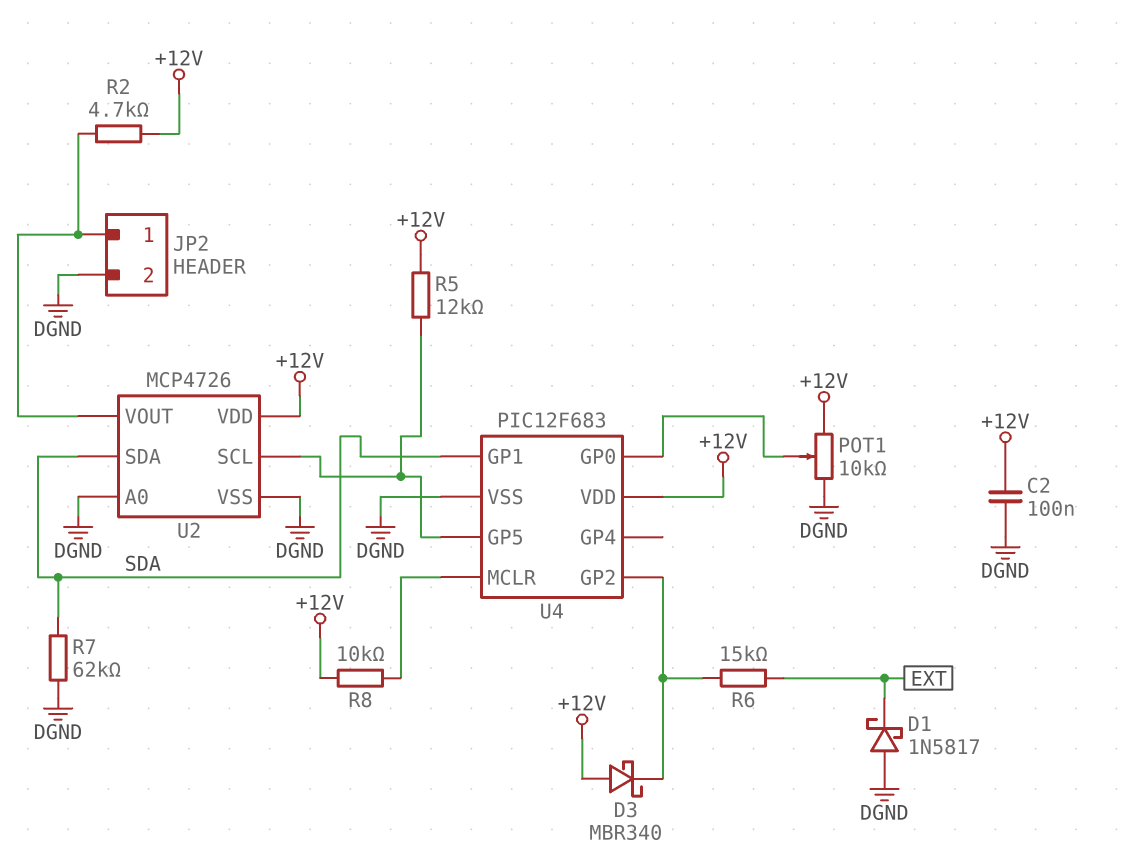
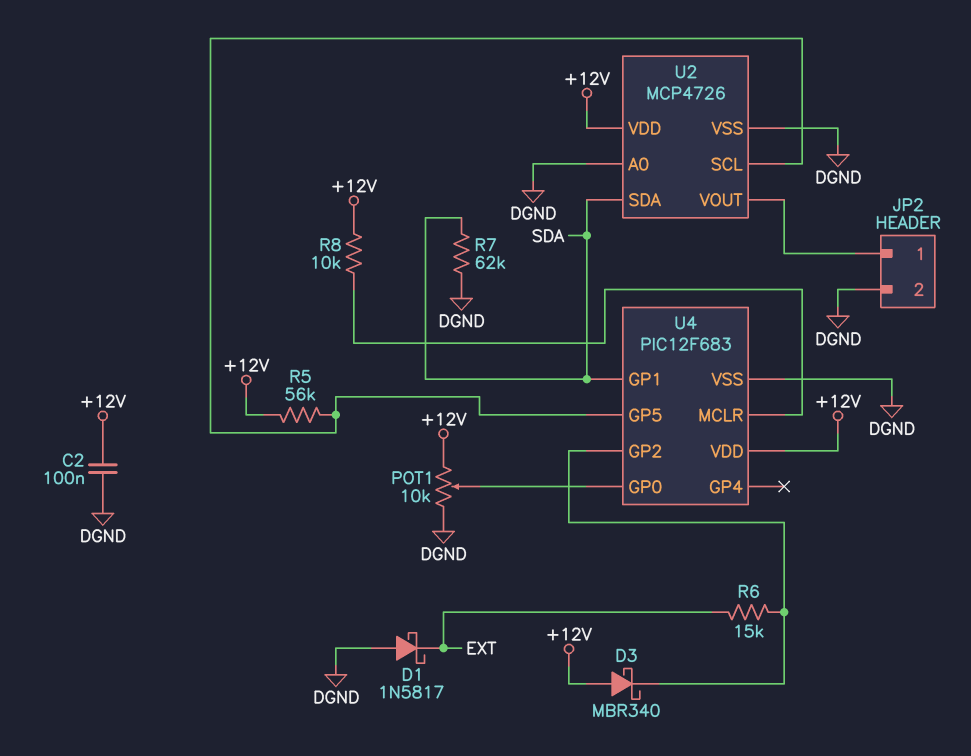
R2: 4.7k (+12V, JP2/1) -> none
R5: 12k (+12V, U2/SCL) -> 56k (+12V, U2/SCL)

